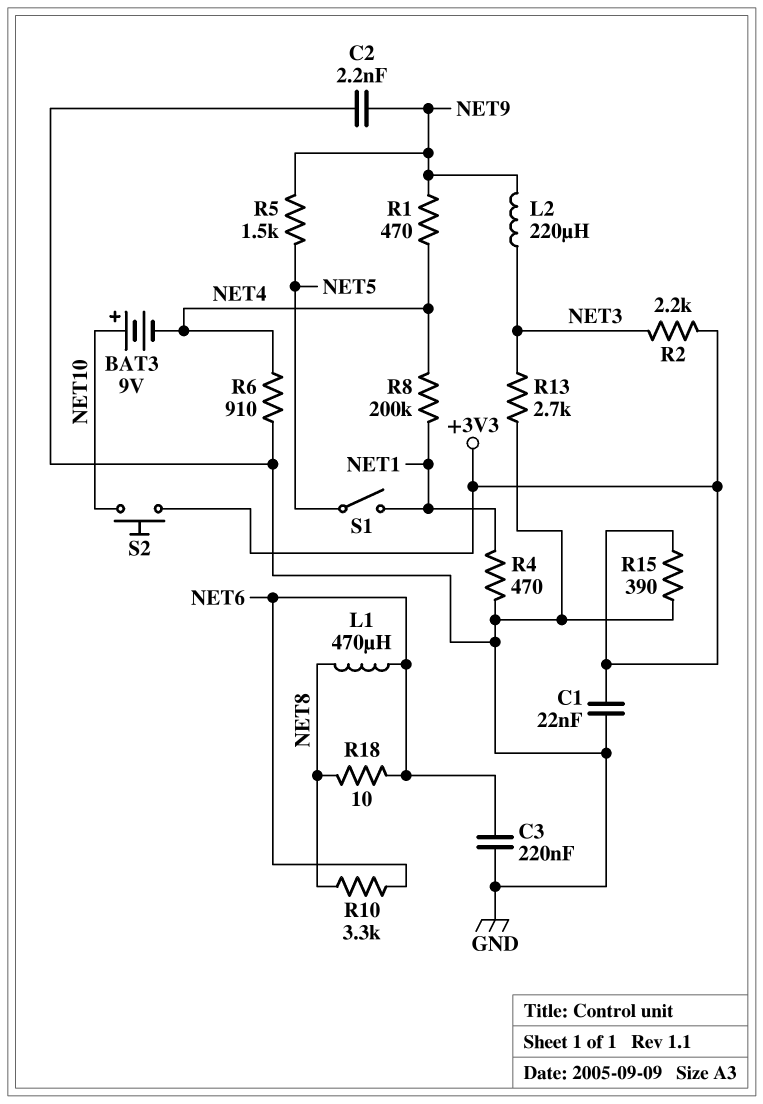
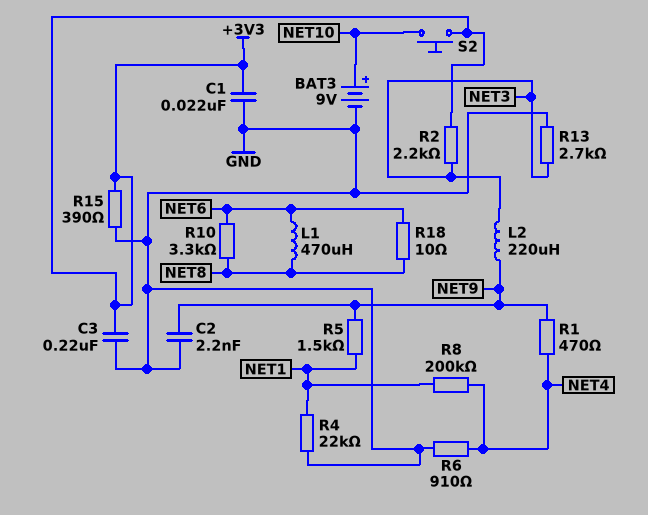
BAT3: 9V (plus NET10, minus NET4) -> 9V (plus NET10, minus GND)
C3: 220nF (GND, NET6) -> 220nF (+3V3, GND)
R4: 470 (GND, NET1) -> 22k (GND, NET1)
R5: 1.5k (NET5, NET9) -> 1.5k (NET1, NET9)
S1: switch (NET1, NET5) -> none

